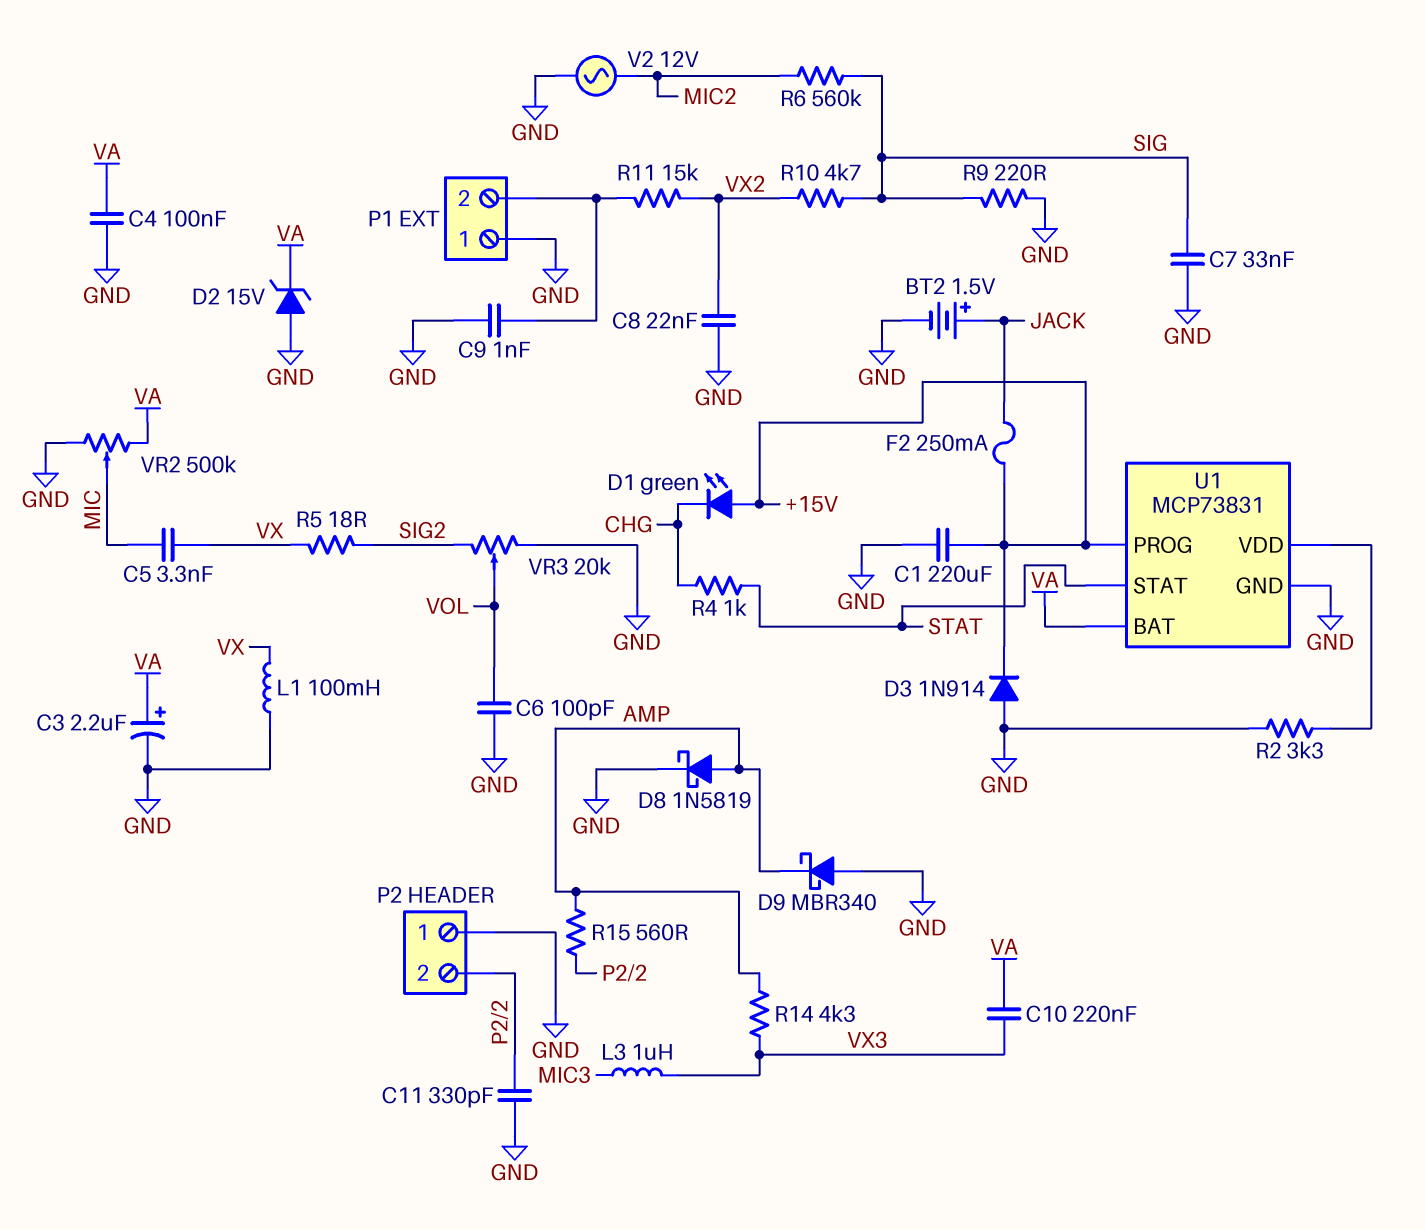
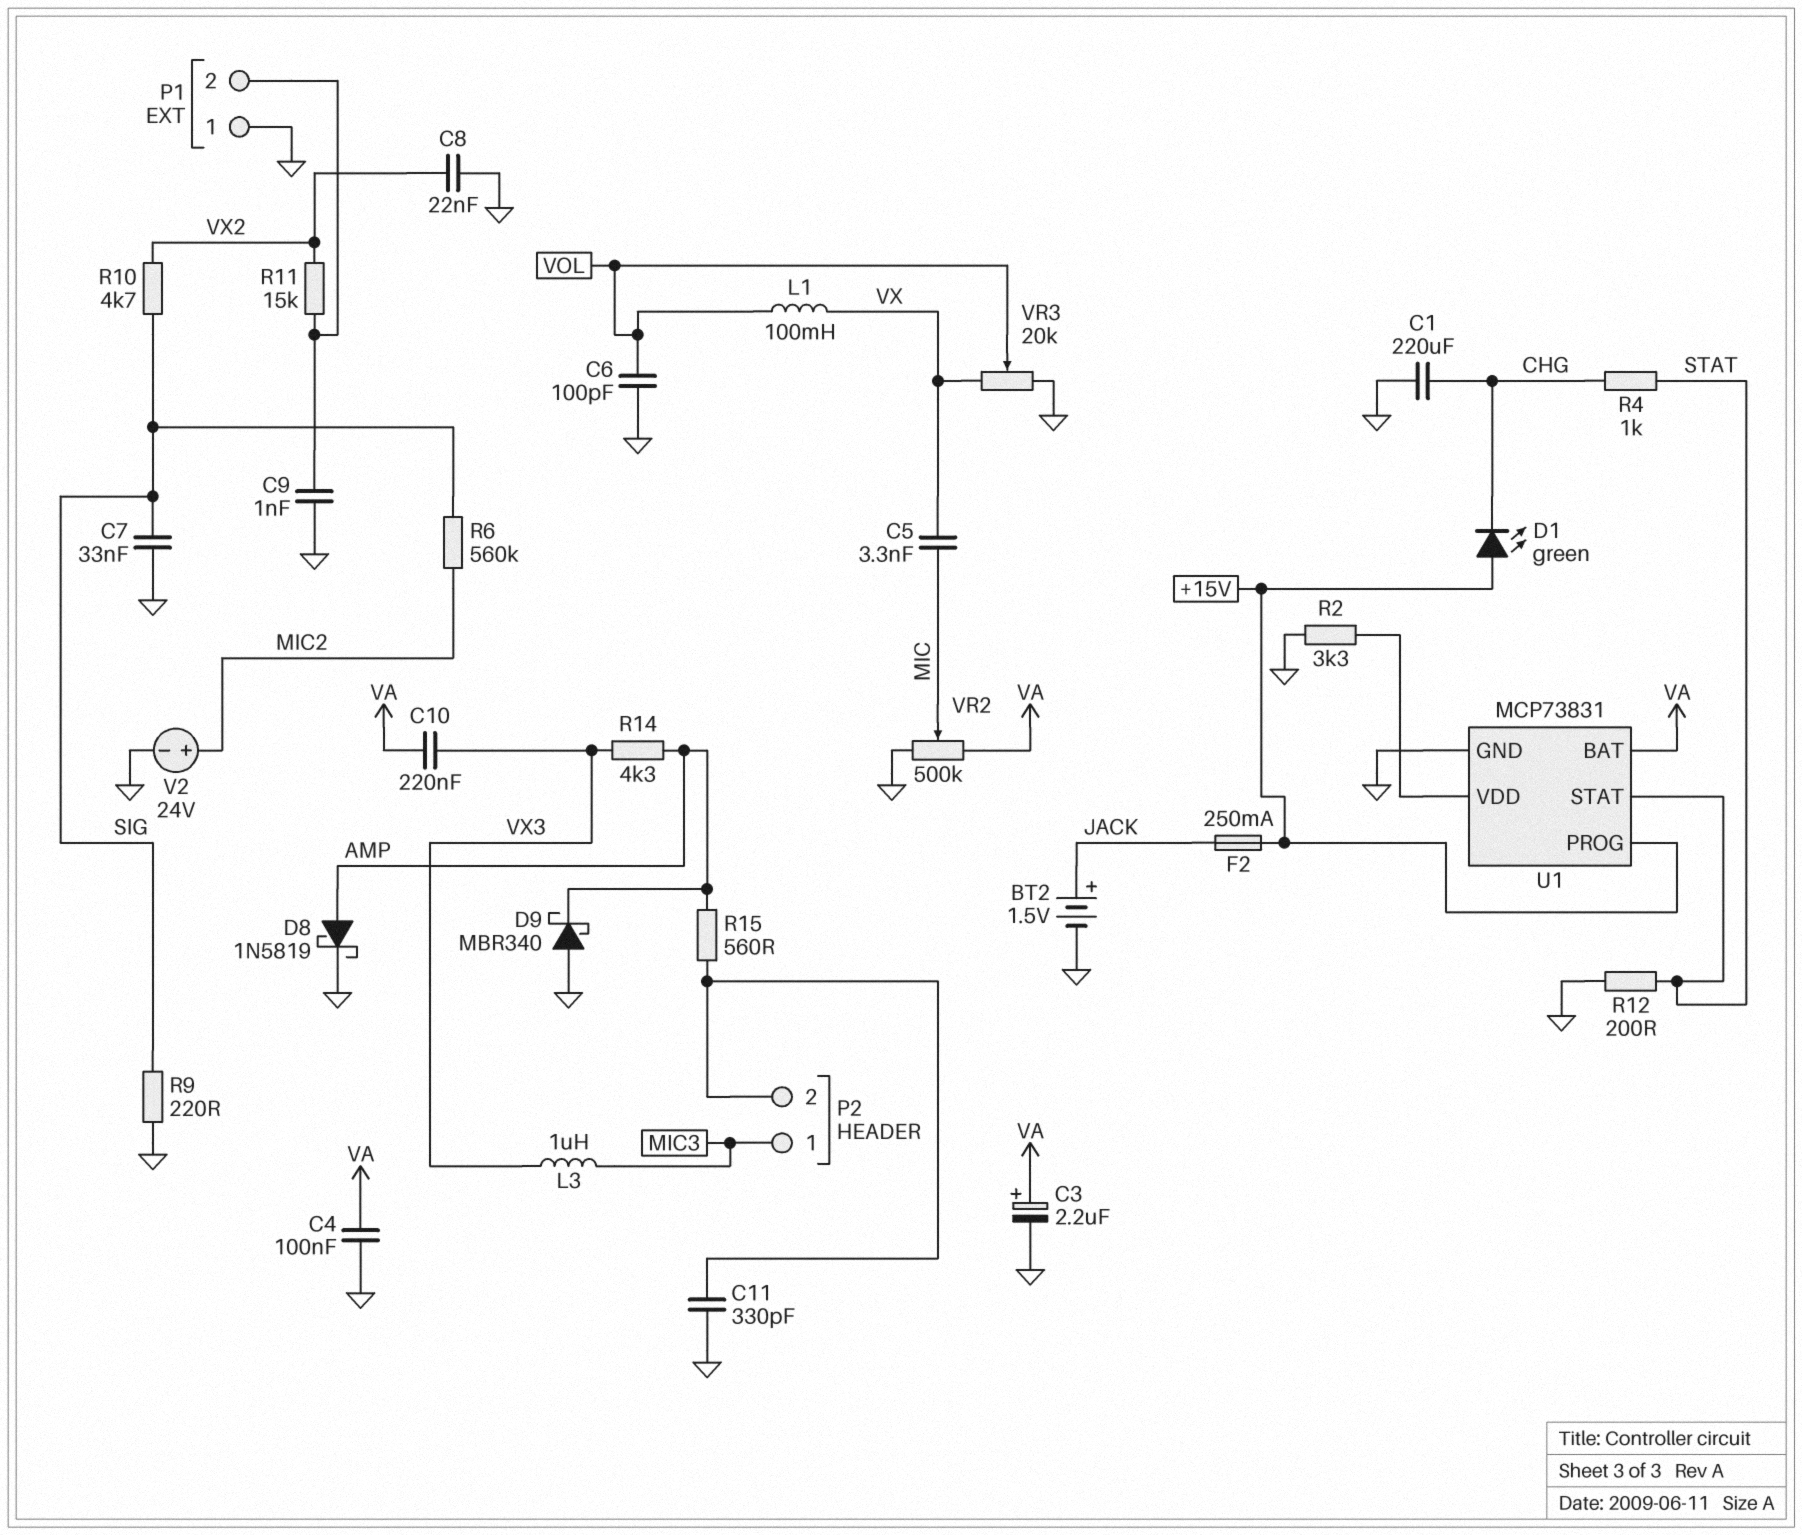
C1: 220uF (+15V, GND) -> 220uF (CHG, GND)
D2: zener 15V (A GND, K VA) -> none
D3: diode 1N914 (A GND, K +15V) -> none
L1: 100mH (GND, VX) -> 100mH (VOL, VX)
P2 pin 1: GND -> MIC3
R5: 18 (SIG2, VX) -> none
R12: none -> 200 (GND, STAT)
V2: AC 12V (GND, MIC2) -> 24V (plus MIC2, minus GND)
VR3: 20k (GND, SIG2, wiper VOL) -> 20k (GND, VX, wiper VOL)

